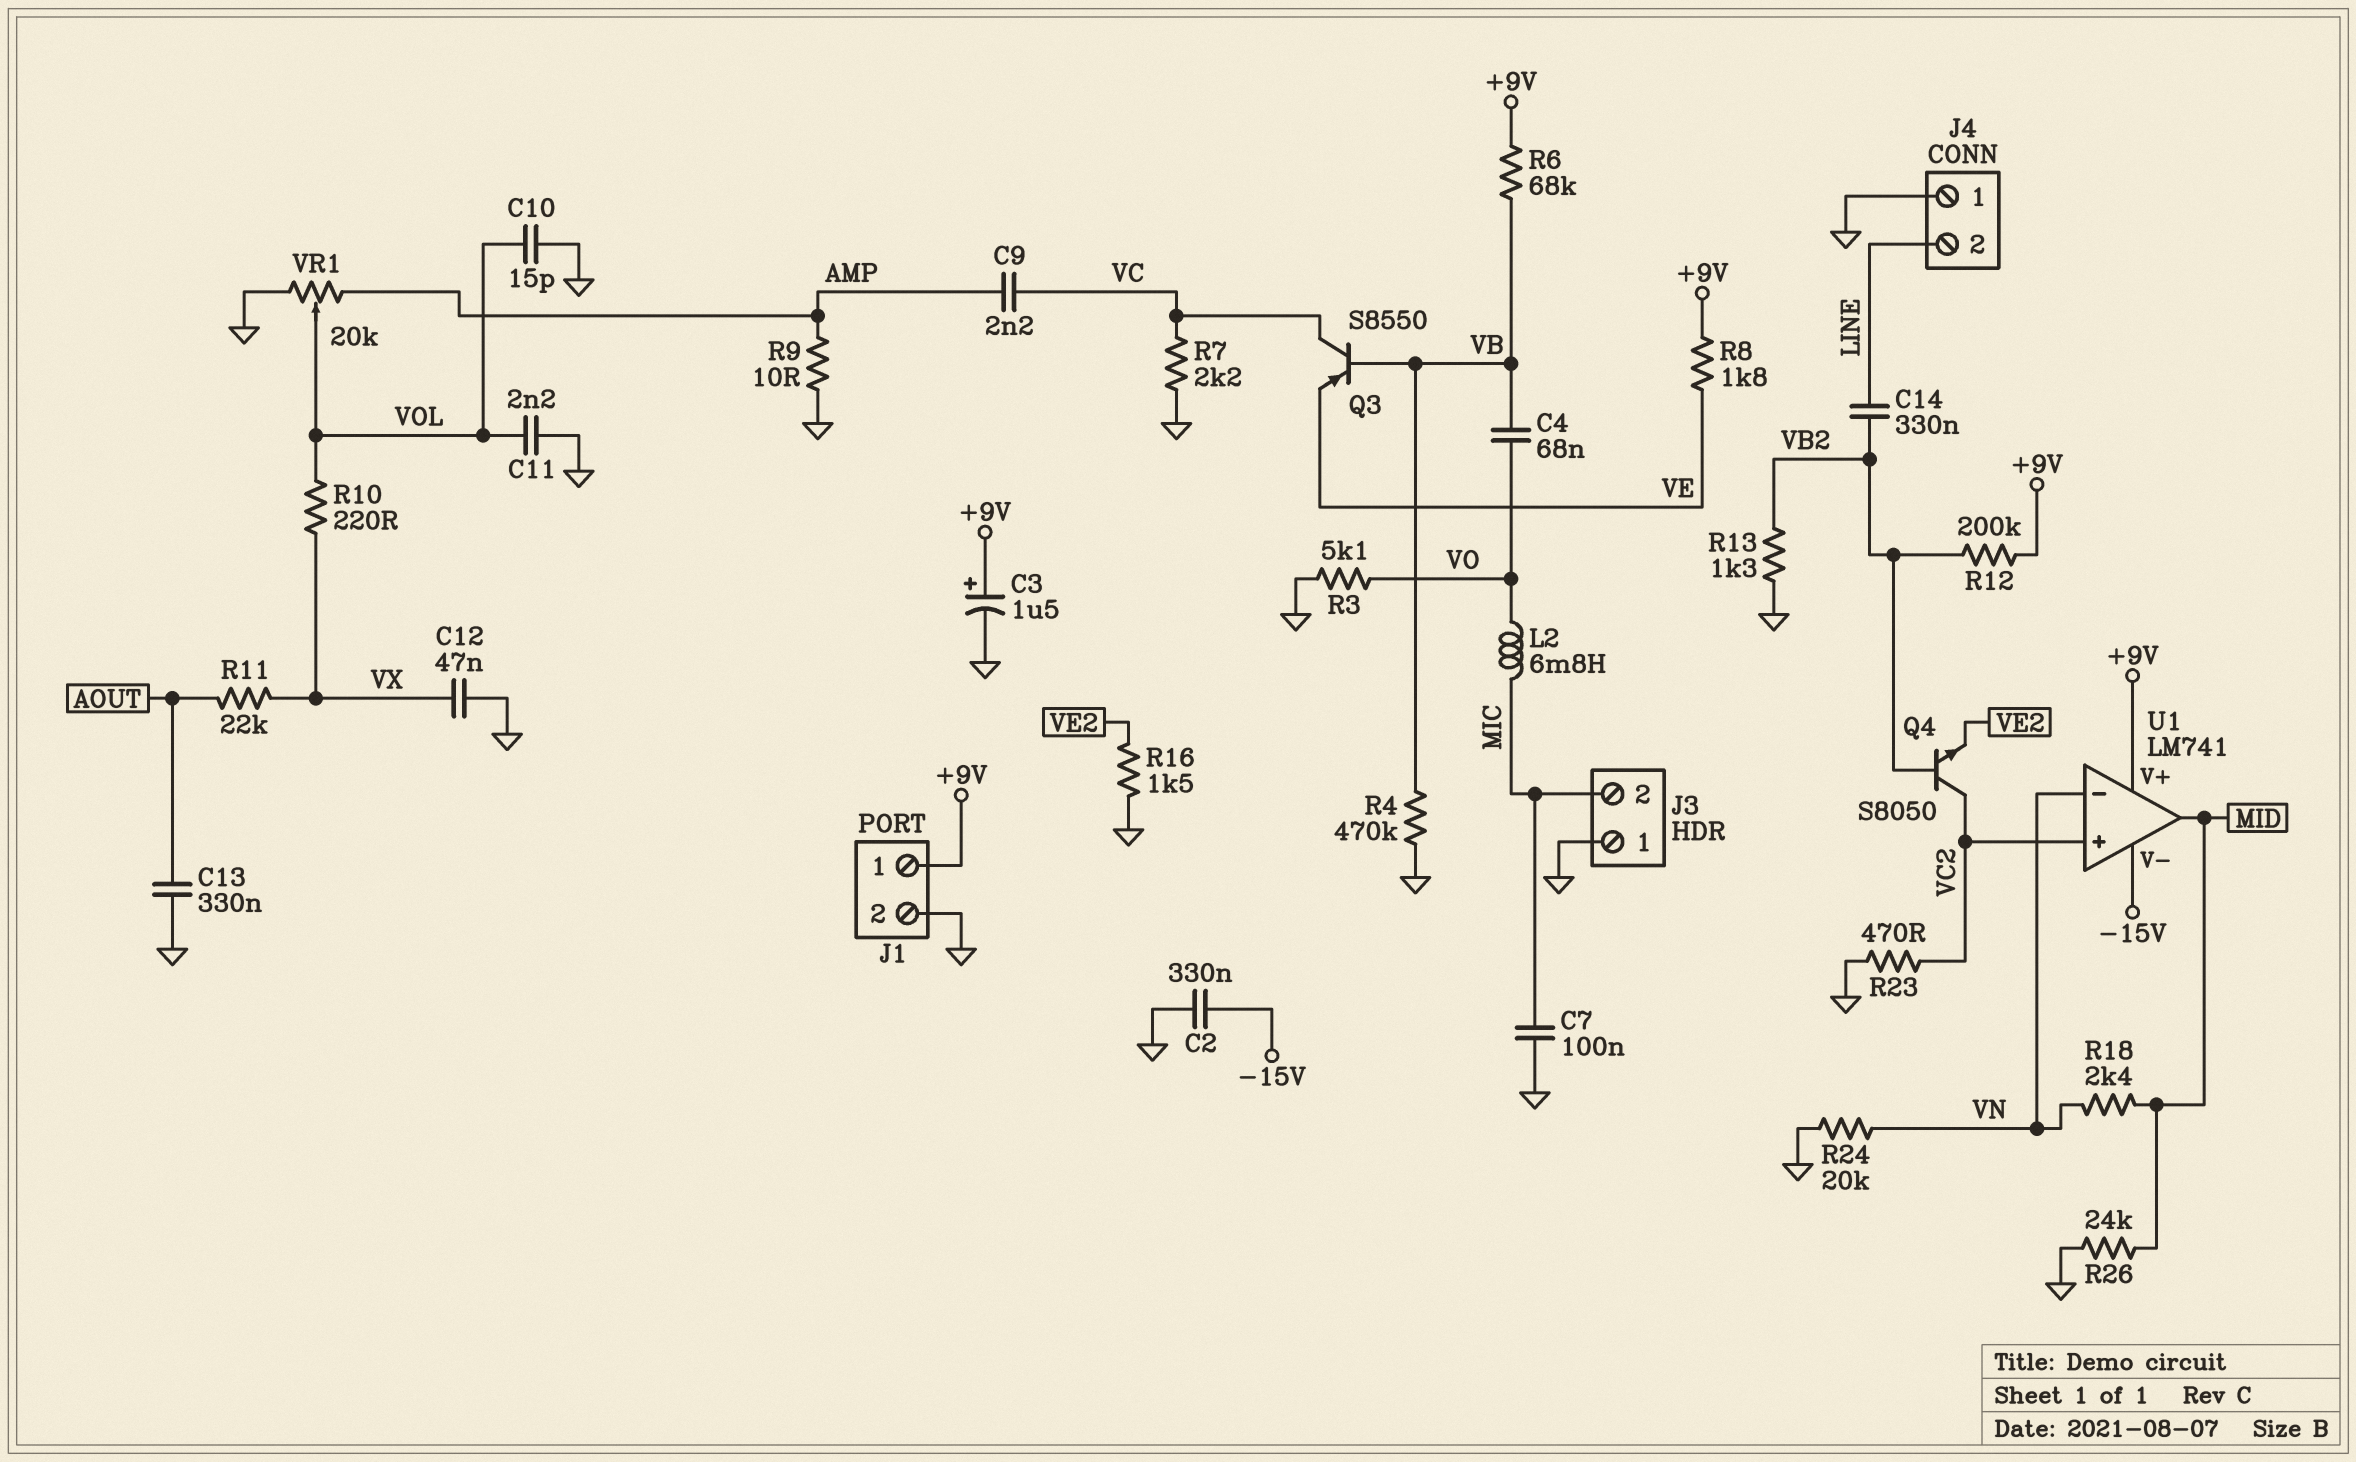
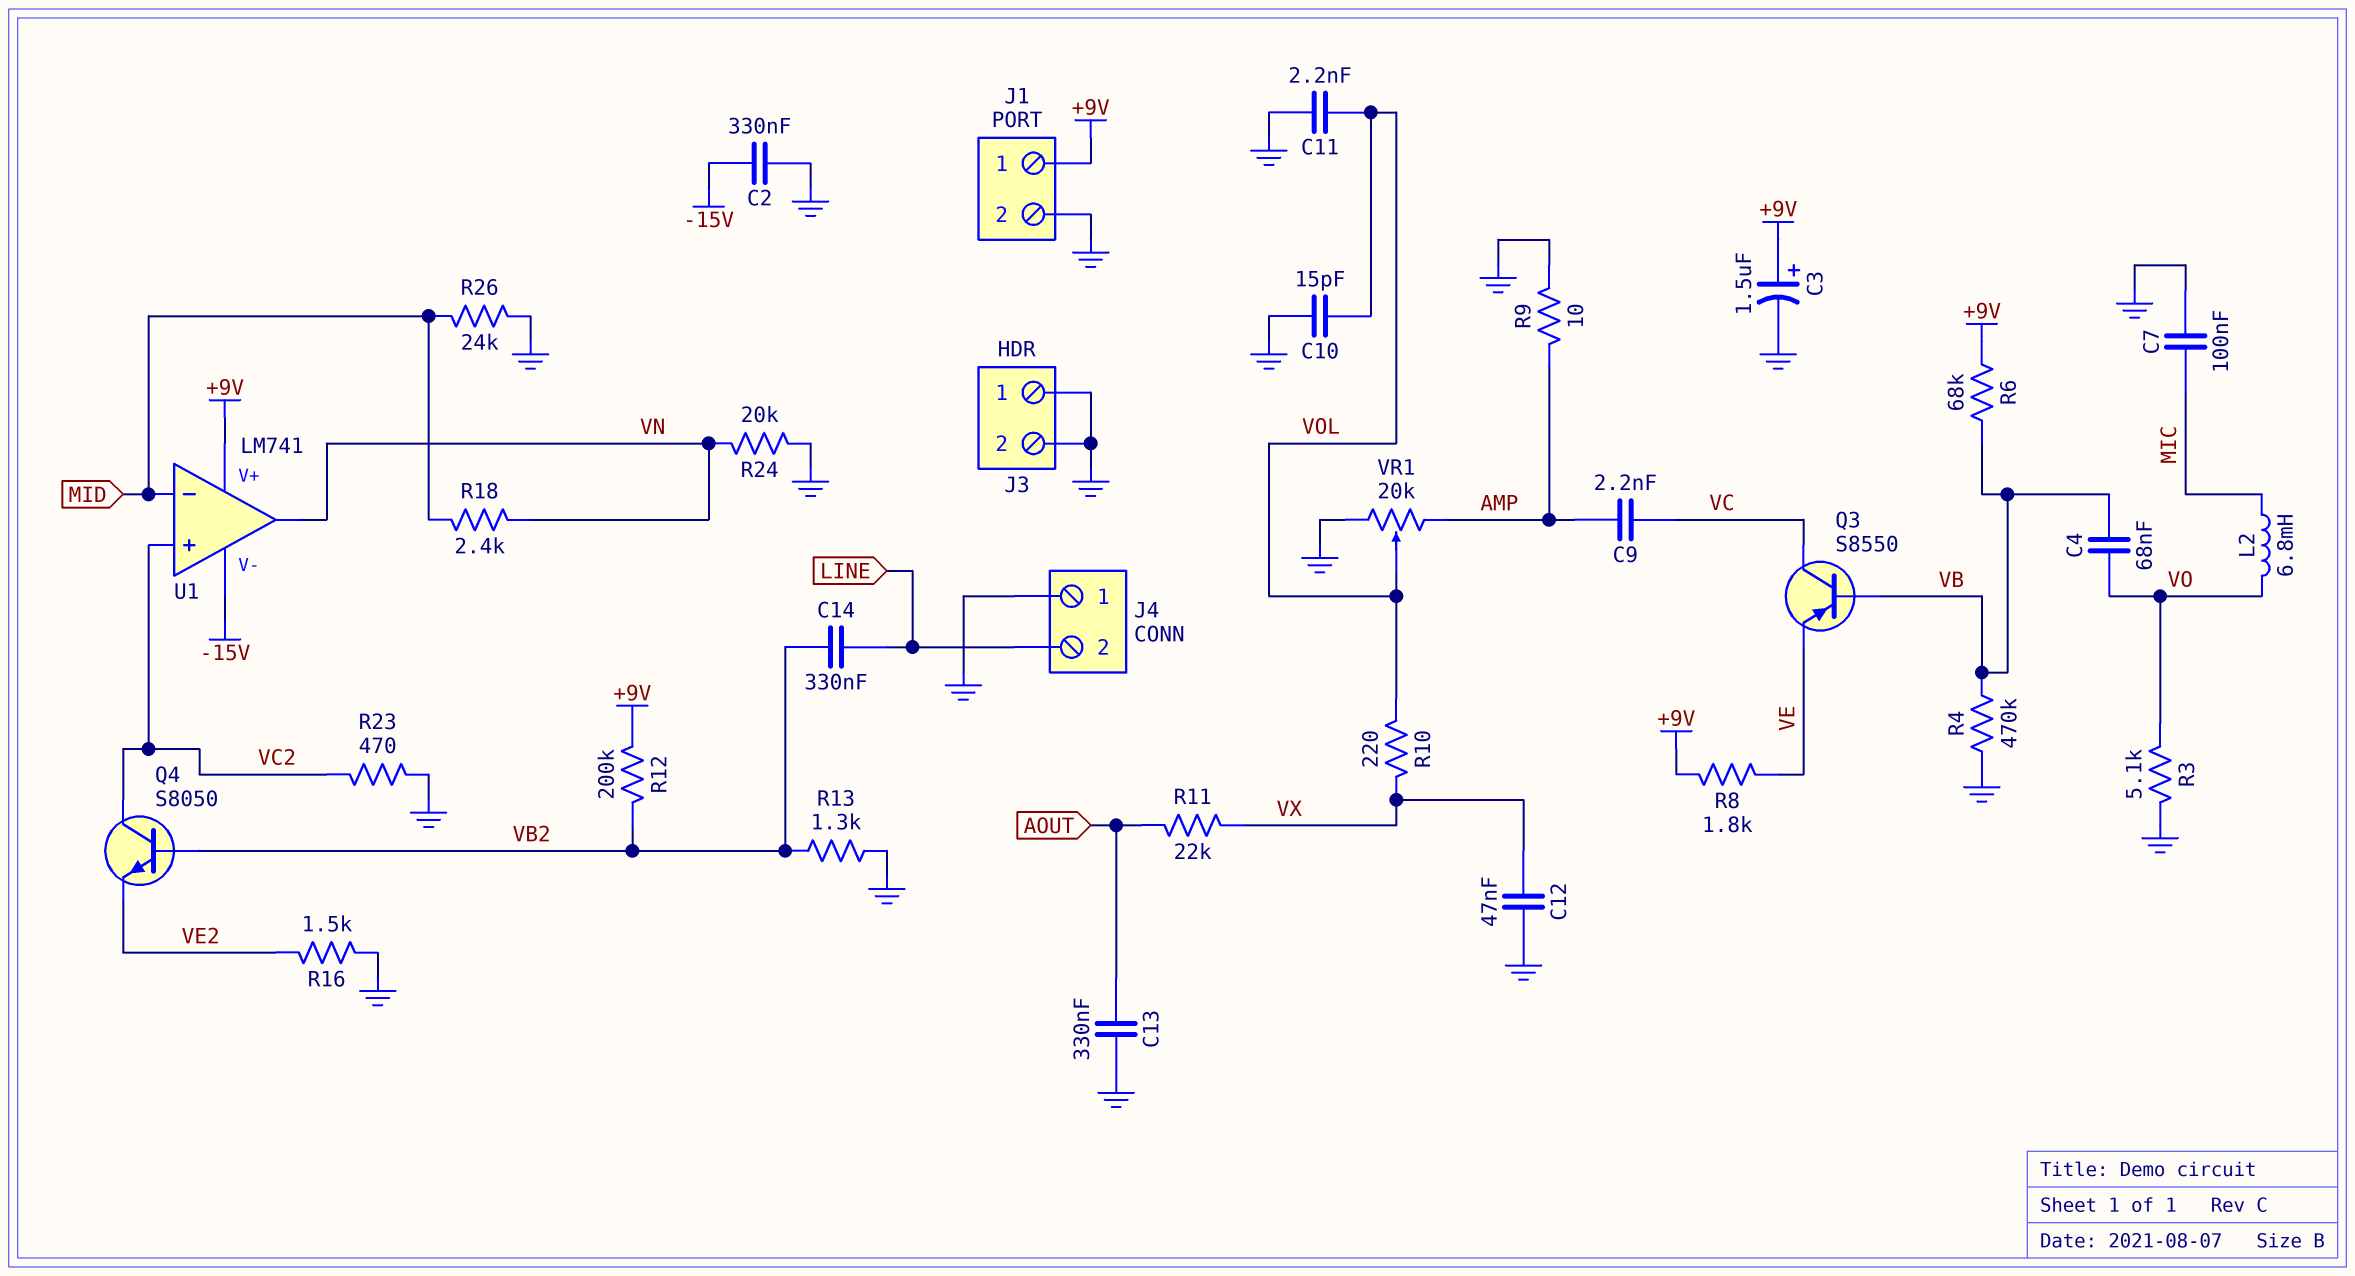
J3 pin 2: MIC -> GND
R7: 2.2k (GND, VC) -> none
U1 pin in-: VN -> MID
U1 pin out: MID -> VN

